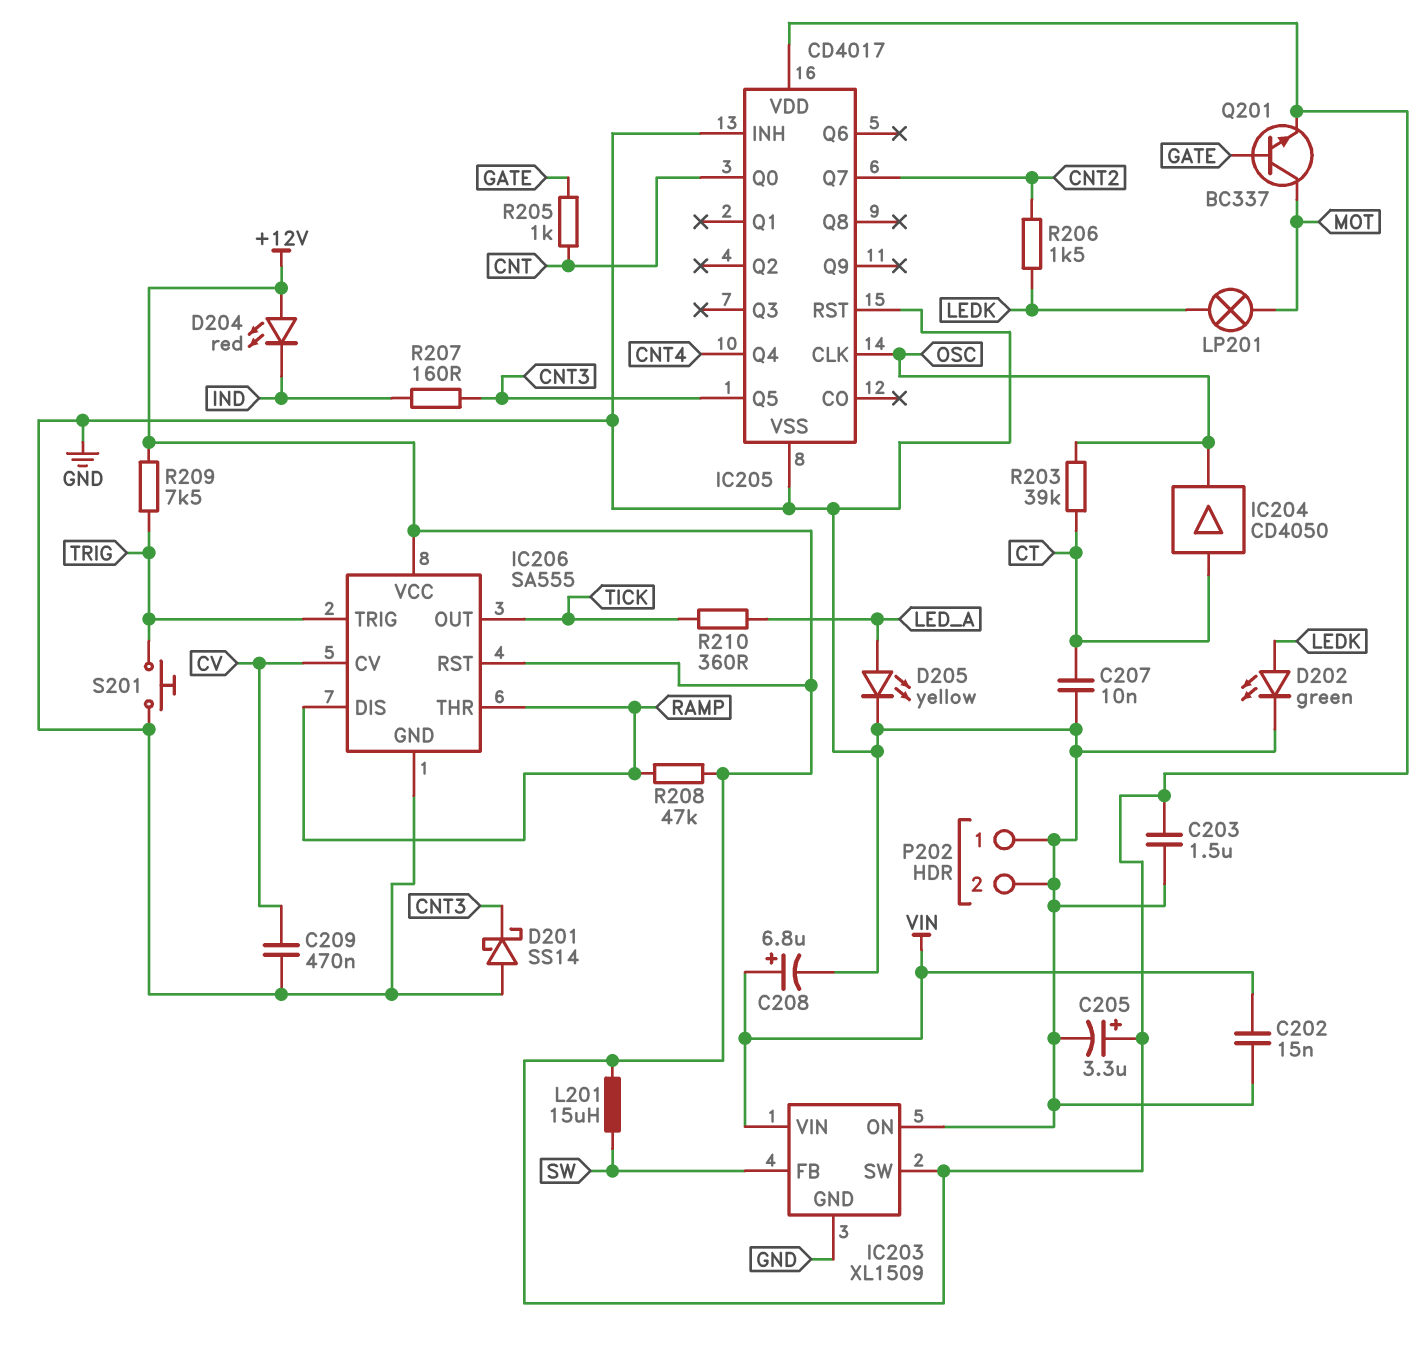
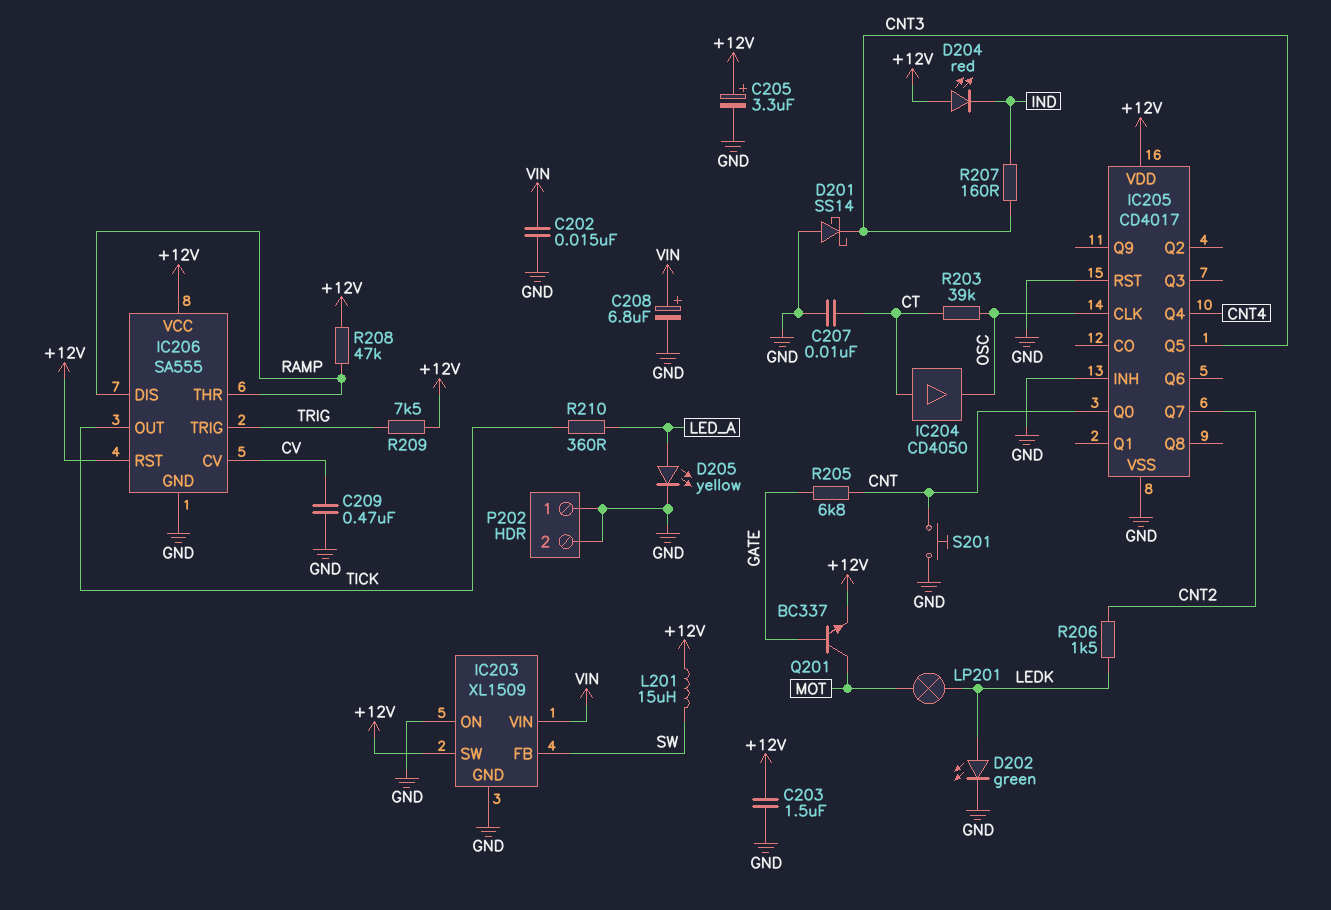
R205: 1k (CNT, GATE) -> 6.8k (CNT, GATE)
S201: button (GND, TRIG) -> button (CNT, GND)

